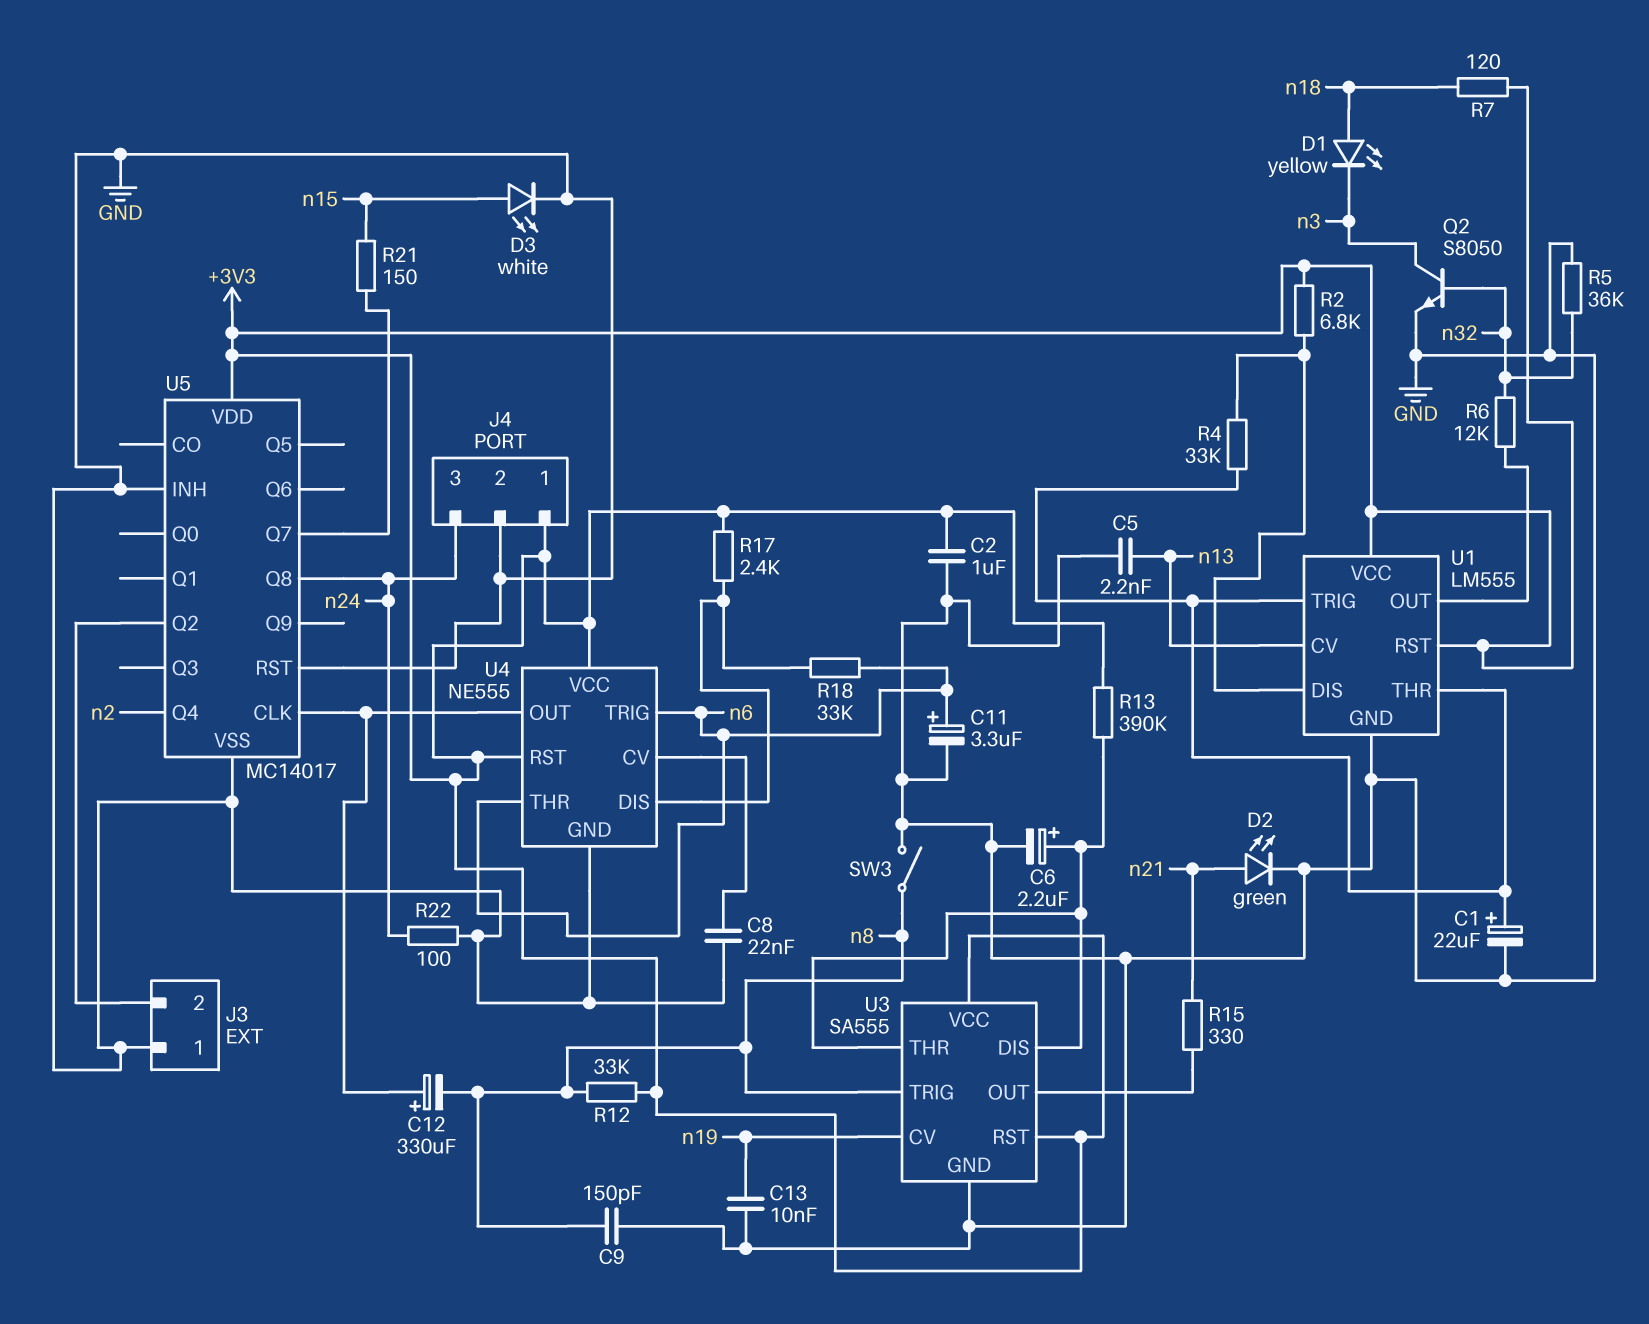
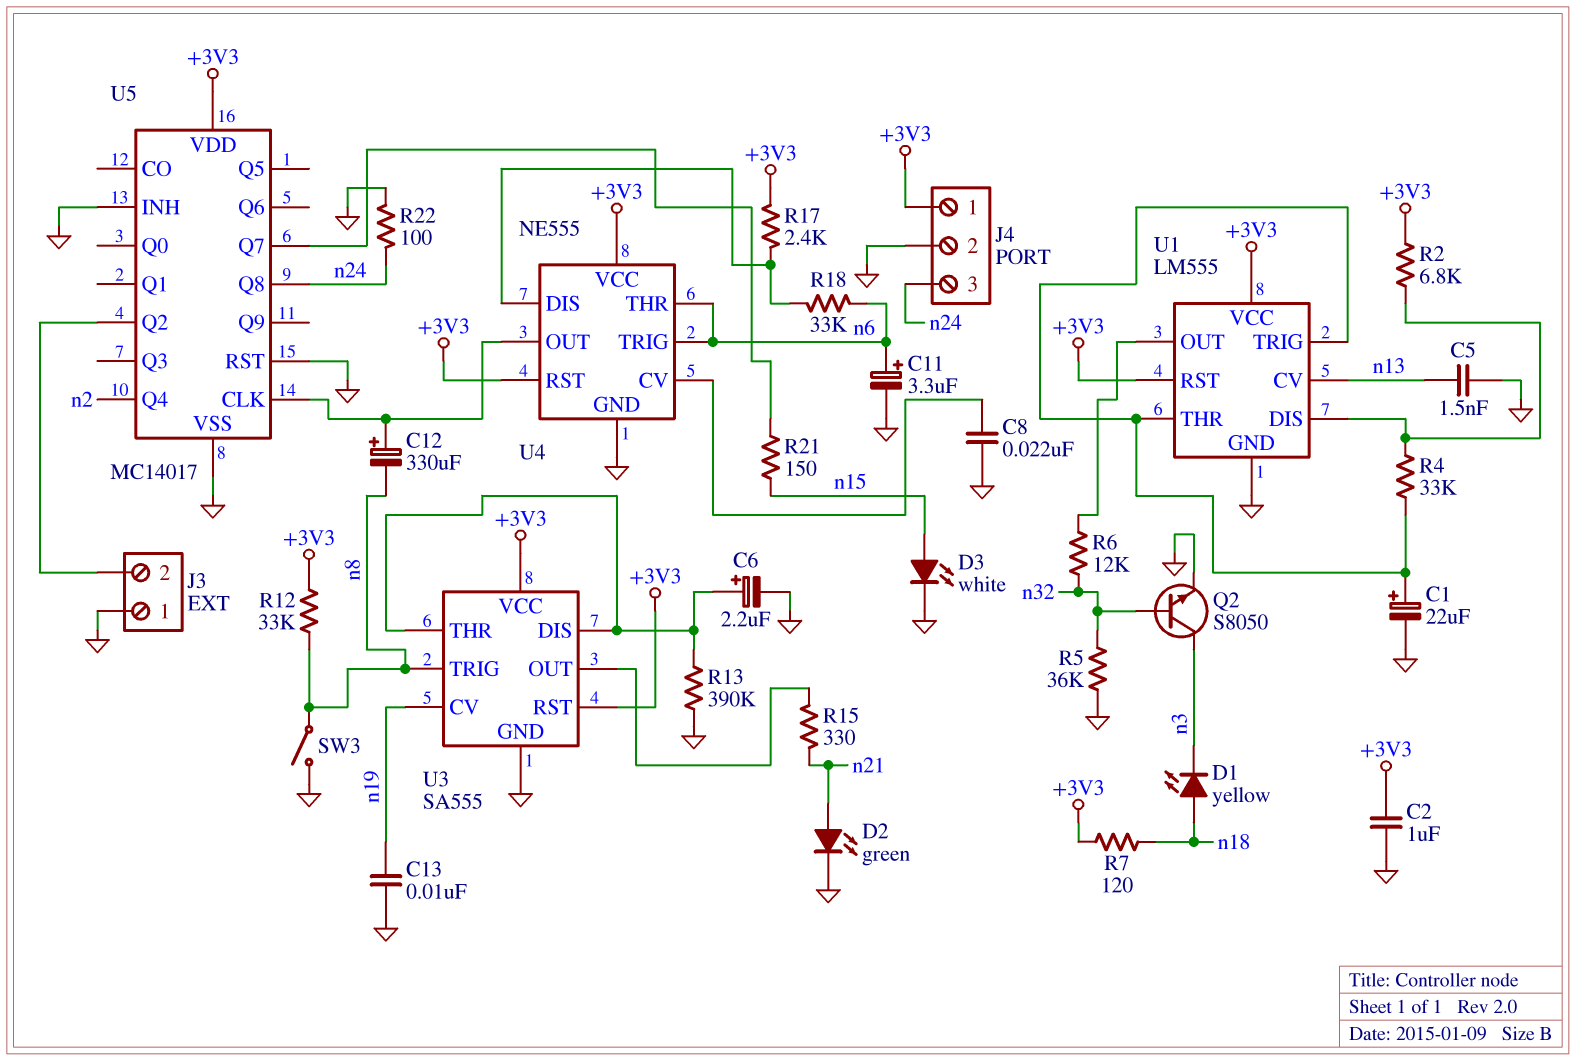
C5: 2.2nF (GND, n13) -> 1.5nF (GND, n13)
C9: 150pF (GND, n8) -> none
R13: 390k (+3V3, U3/DIS) -> 390k (GND, U3/DIS)

